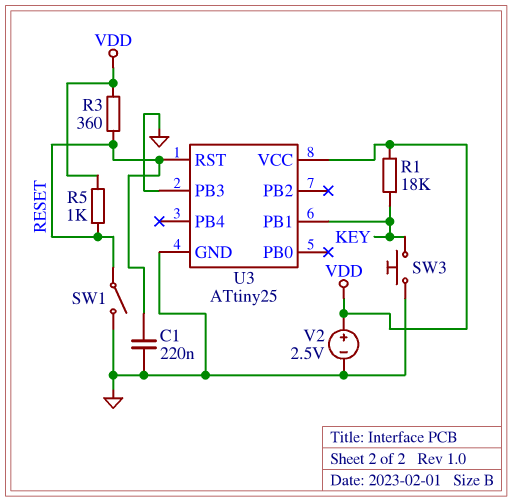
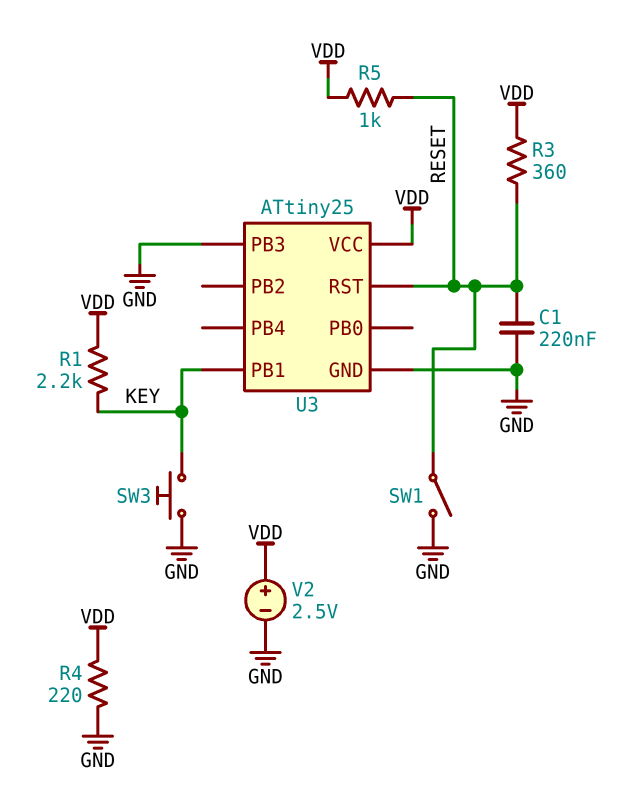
R1: 18k (KEY, VDD) -> 2.2k (KEY, VDD)
R4: none -> 220 (GND, VDD)

